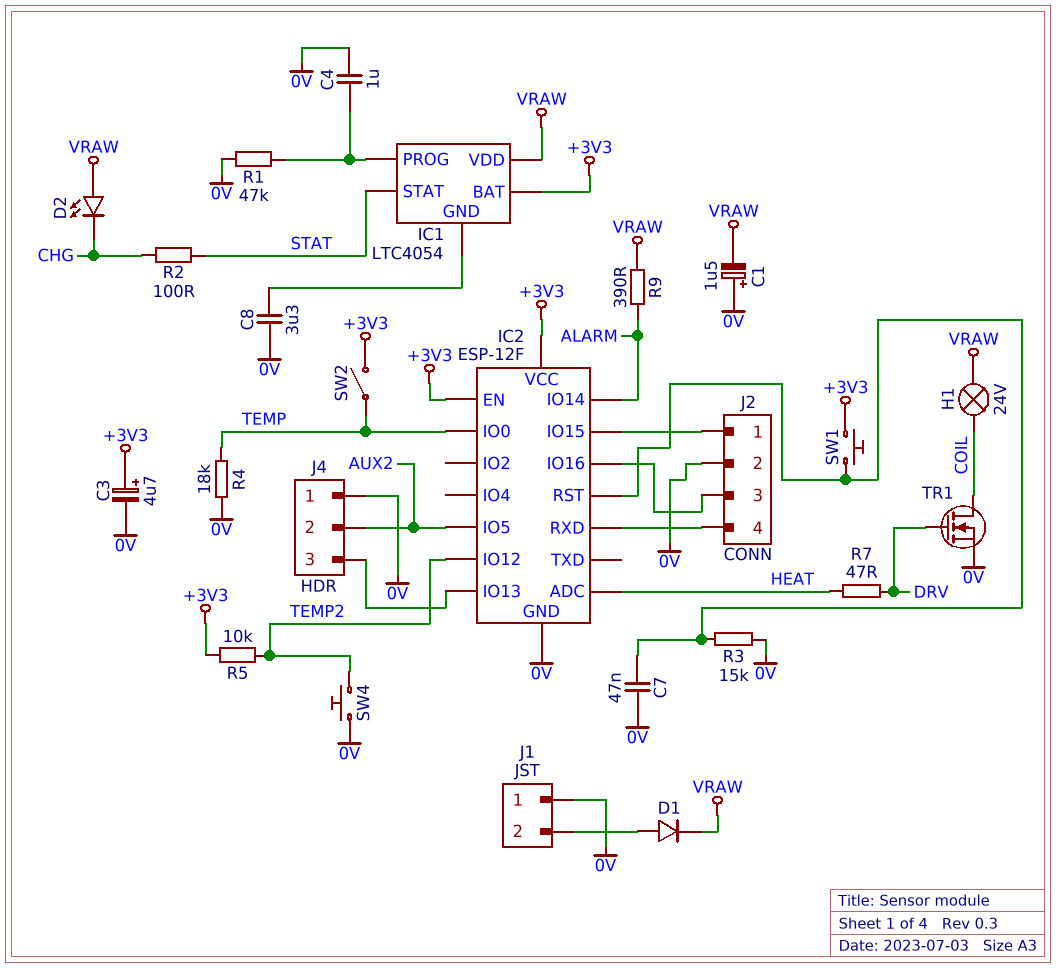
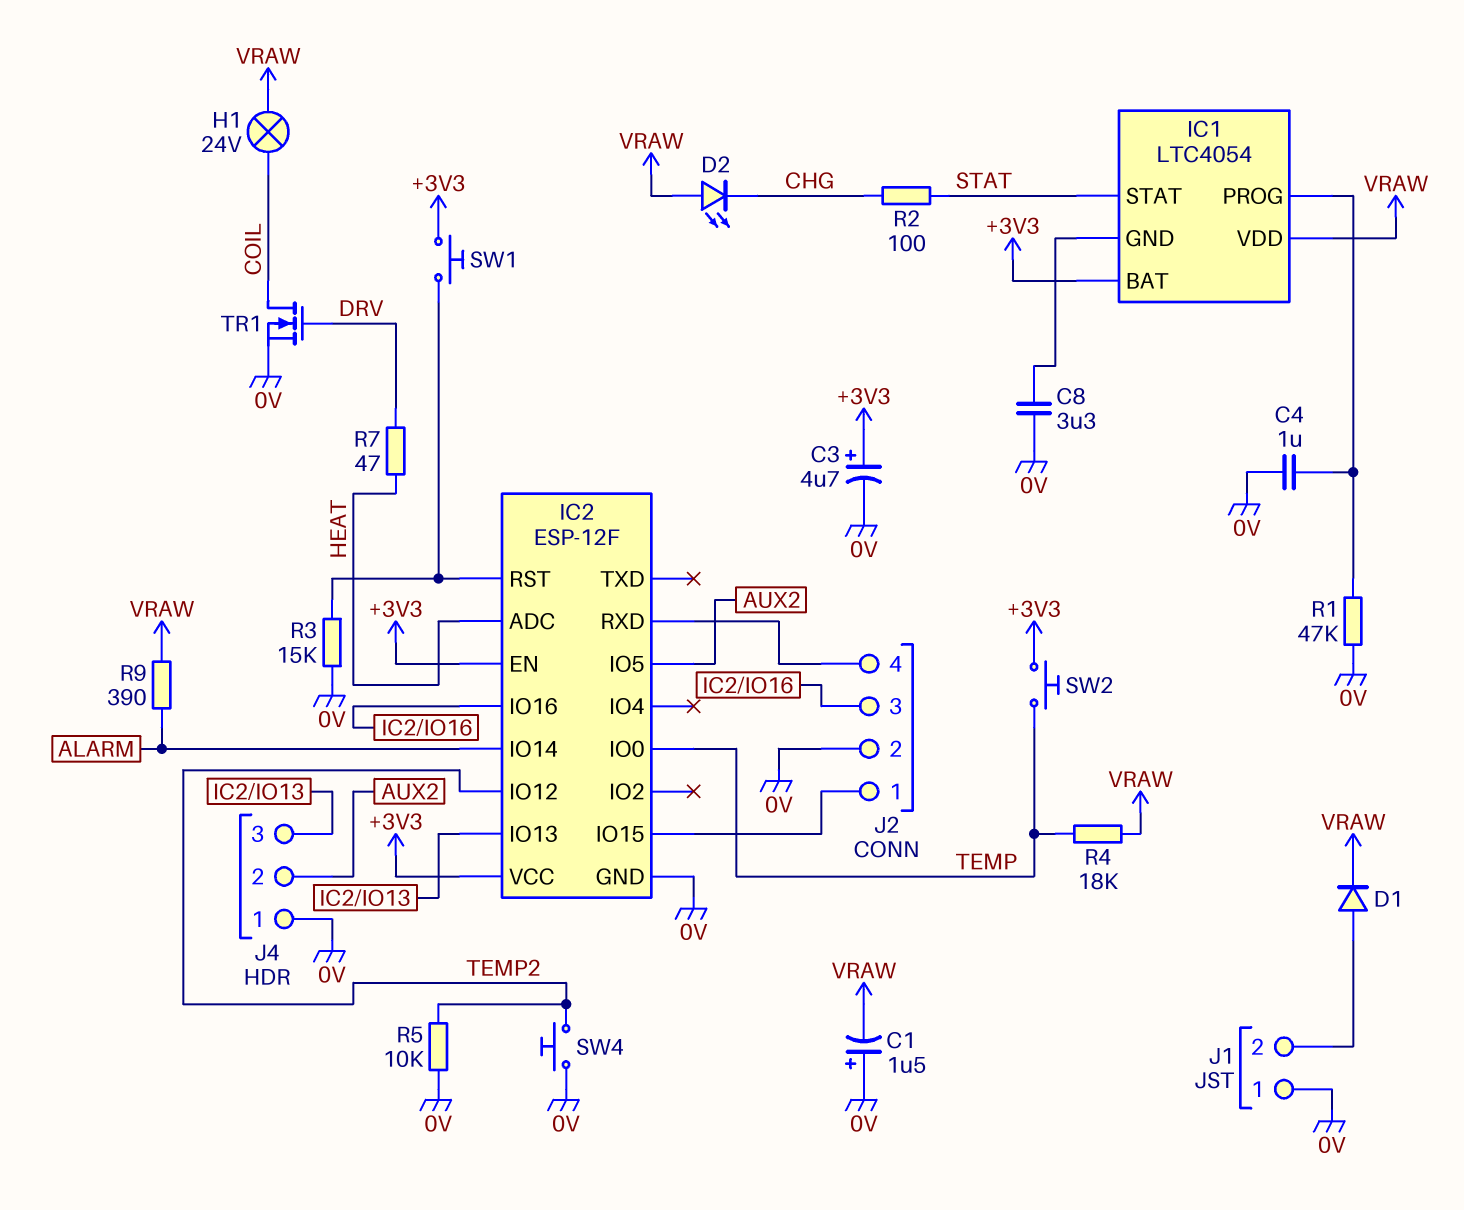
C7: 47nF (0V, IC2/RST) -> none
R4: 18k (0V, TEMP) -> 18k (TEMP, VRAW)
R5: 10k (+3V3, TEMP2) -> 10k (0V, TEMP2)
SW2: switch (+3V3, TEMP) -> button (+3V3, TEMP)

